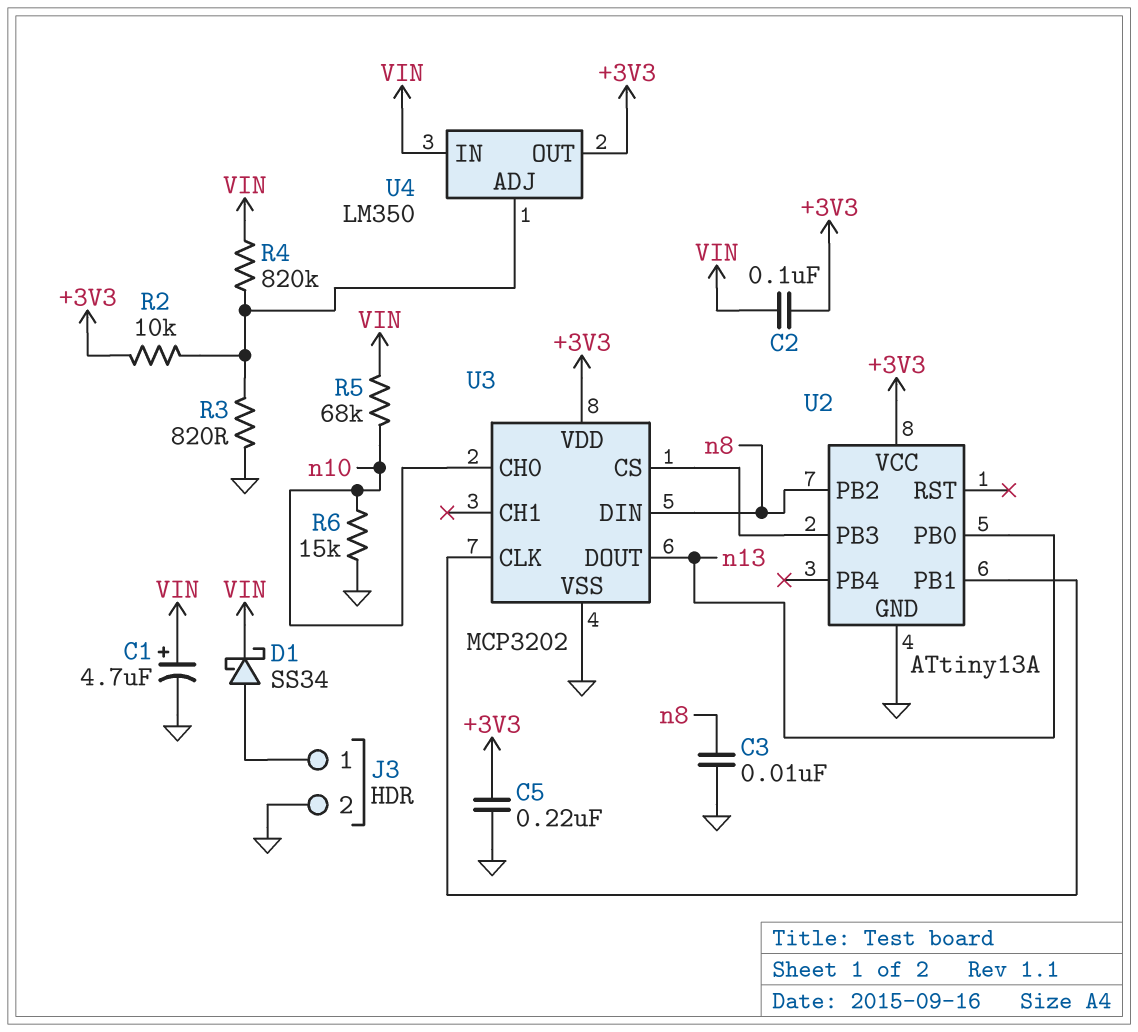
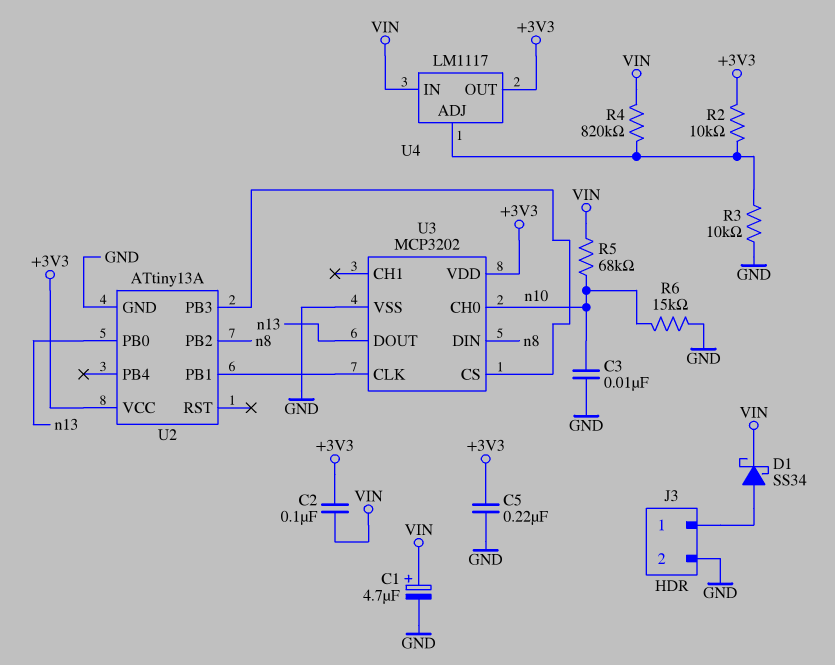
C3: 10nF (GND, n8) -> 10nF (GND, n10)
R3: 820 (GND, U4/ADJ) -> 10k (GND, U4/ADJ)
U4: LM350 -> LM1117

